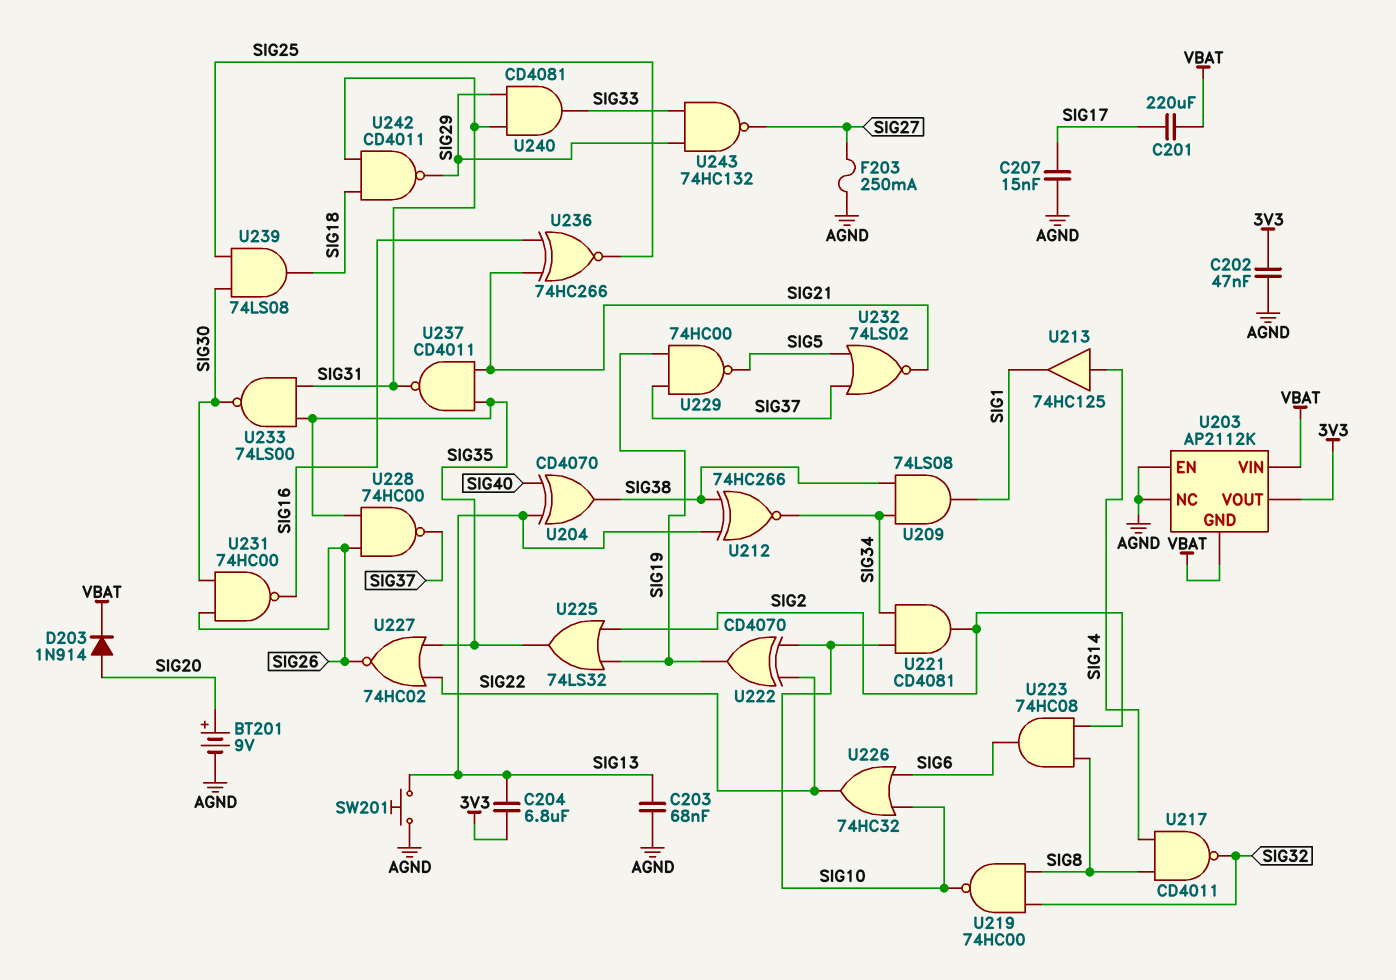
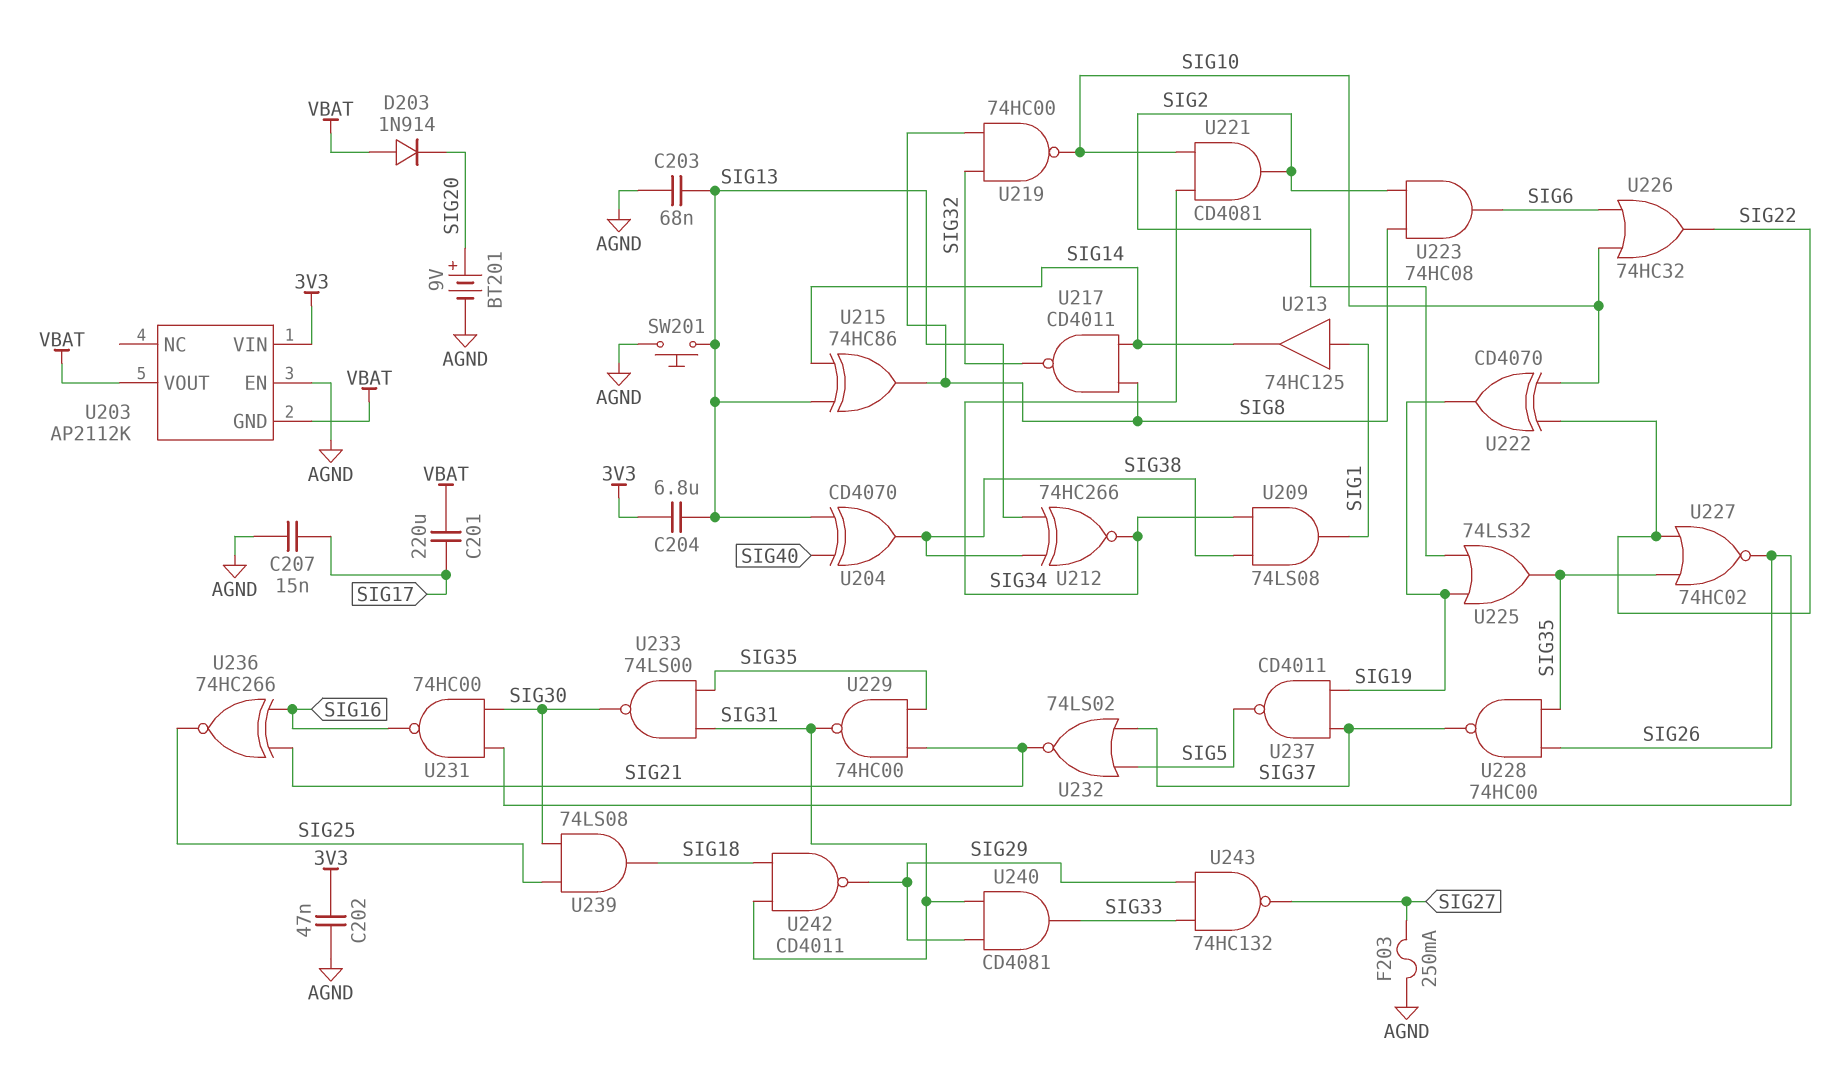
D203: diode 1N914 (A SIG20, K VBAT) -> diode 1N914 (A VBAT, K SIG20)
U203 pin NC: AGND -> none
U203 pin VIN: VBAT -> 3V3
U203 pin VOUT: 3V3 -> VBAT
U213: buffer 74HC125 (in SIG14, out SIG1) -> buffer 74HC125 (in SIG1, out SIG14)
U215: none -> XOR 74HC86 (in SIG13, in SIG14, out SIG8)
U229: NAND 74HC00 (in SIG19, in SIG37, out SIG5) -> NAND 74HC00 (in SIG21, in SIG35, out SIG31)
U237: NAND CD4011 (in SIG21, in SIG35, out SIG31) -> NAND CD4011 (in SIG19, in SIG37, out SIG5)

